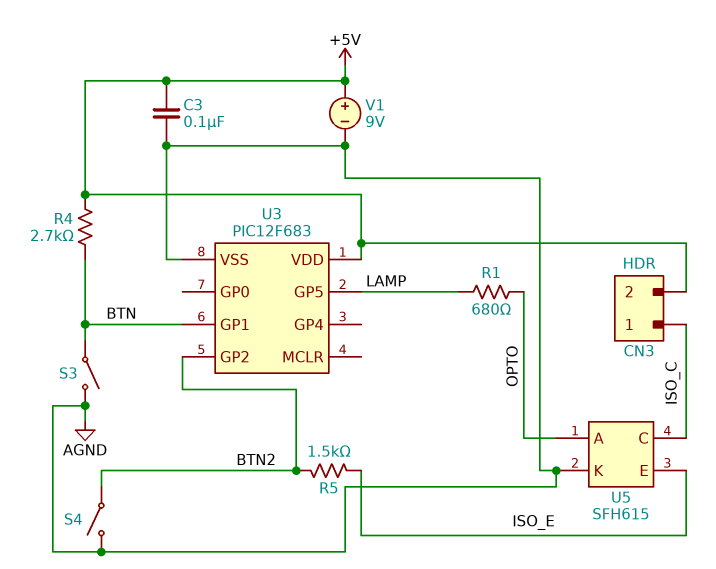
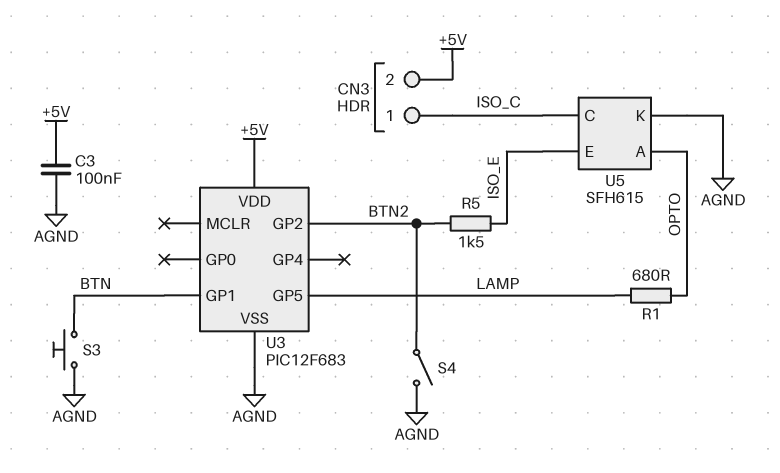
R4: 2.7k (+5V, BTN) -> none
S3: switch (AGND, BTN) -> button (AGND, BTN)
V1: 9V (plus +5V, minus AGND) -> none

